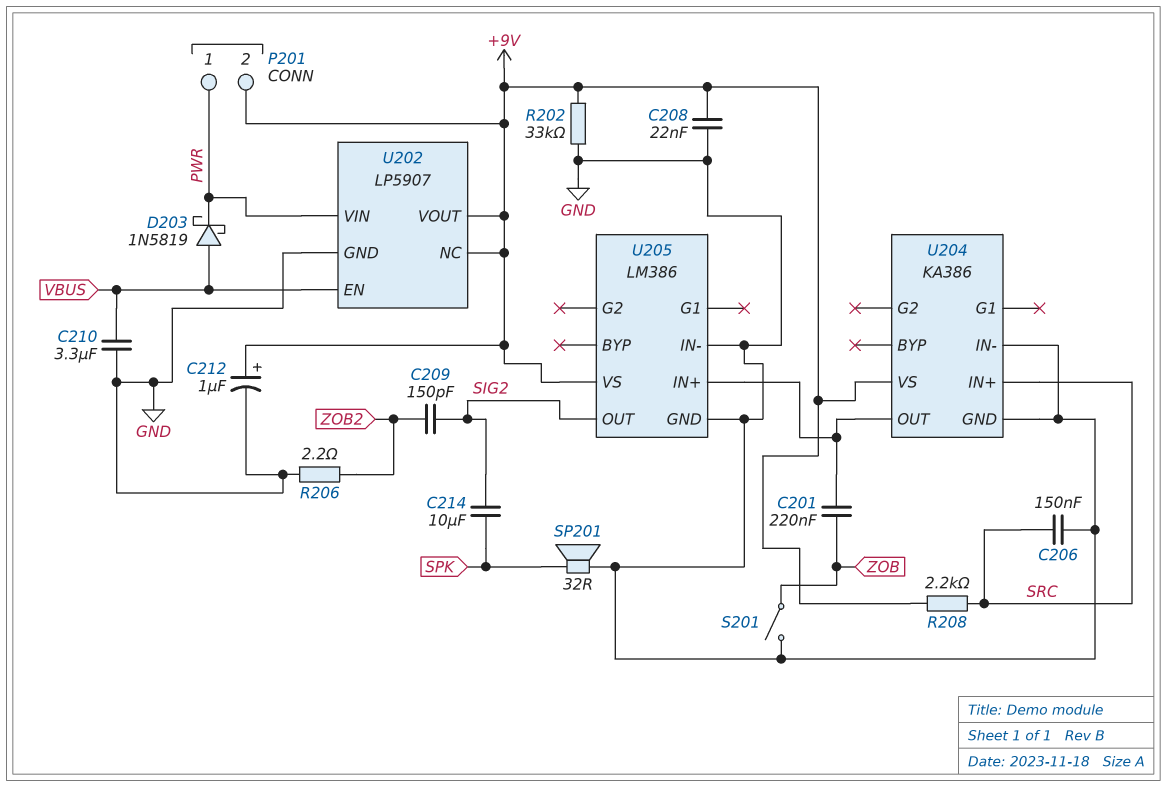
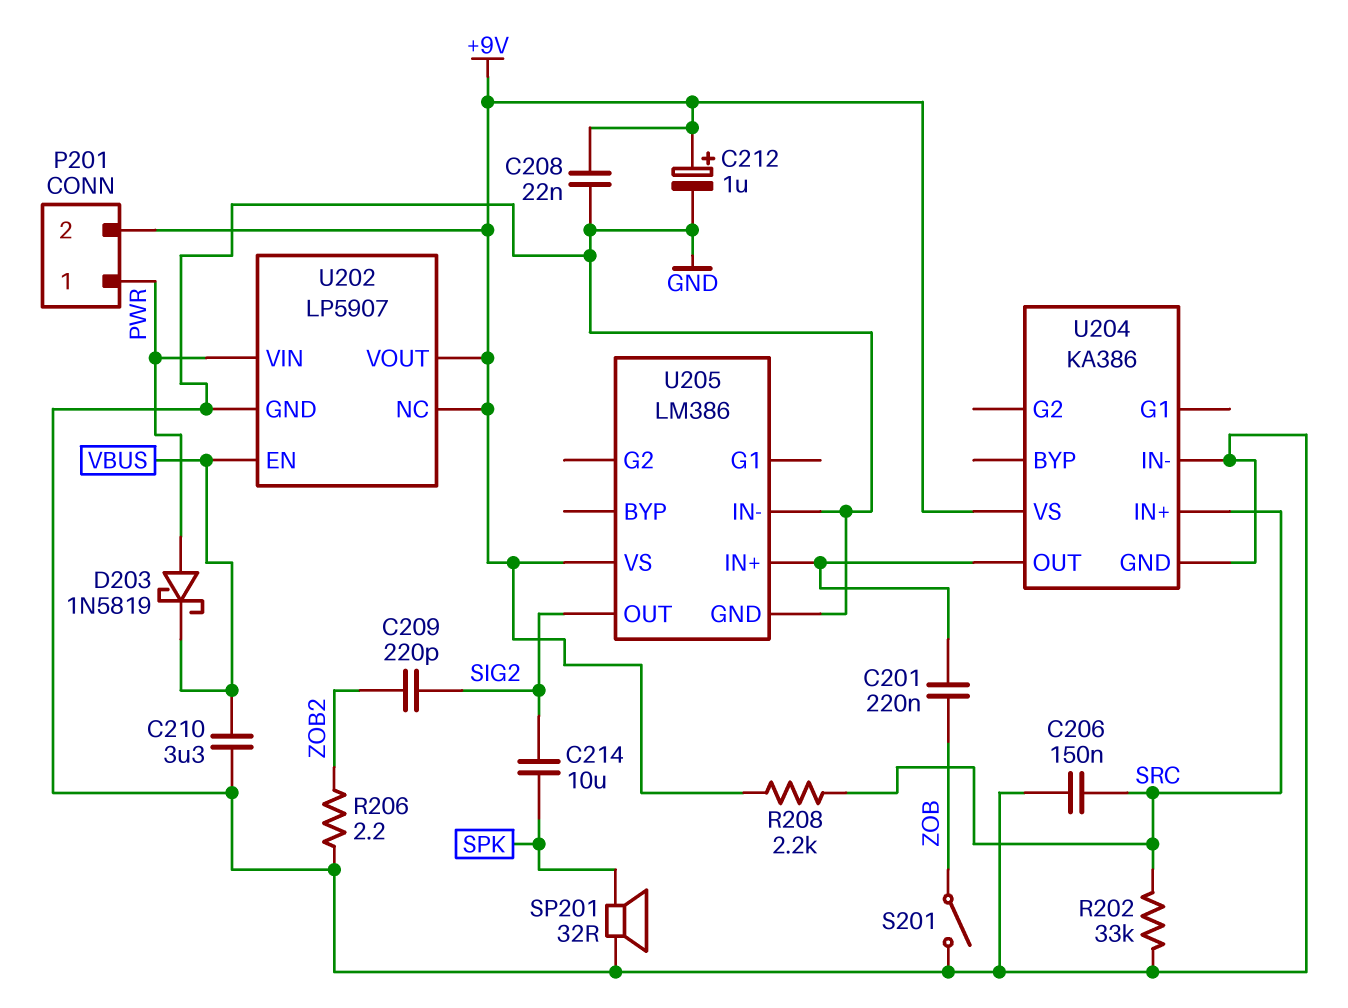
C209: 150pF (SIG2, ZOB2) -> 220pF (SIG2, ZOB2)
D203: schottky 1N5819 (A VBUS, K PWR) -> schottky 1N5819 (A PWR, K VBUS)
R202: 33k (+9V, GND) -> 33k (GND, SRC)

